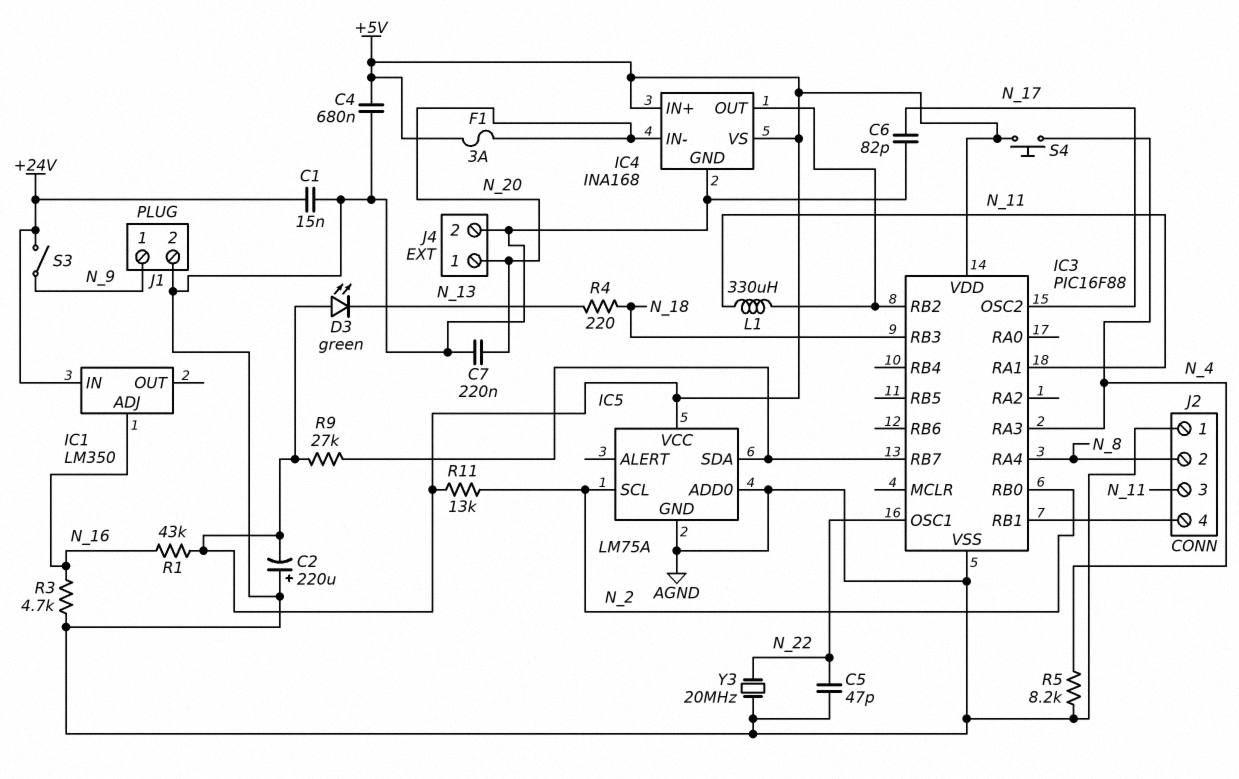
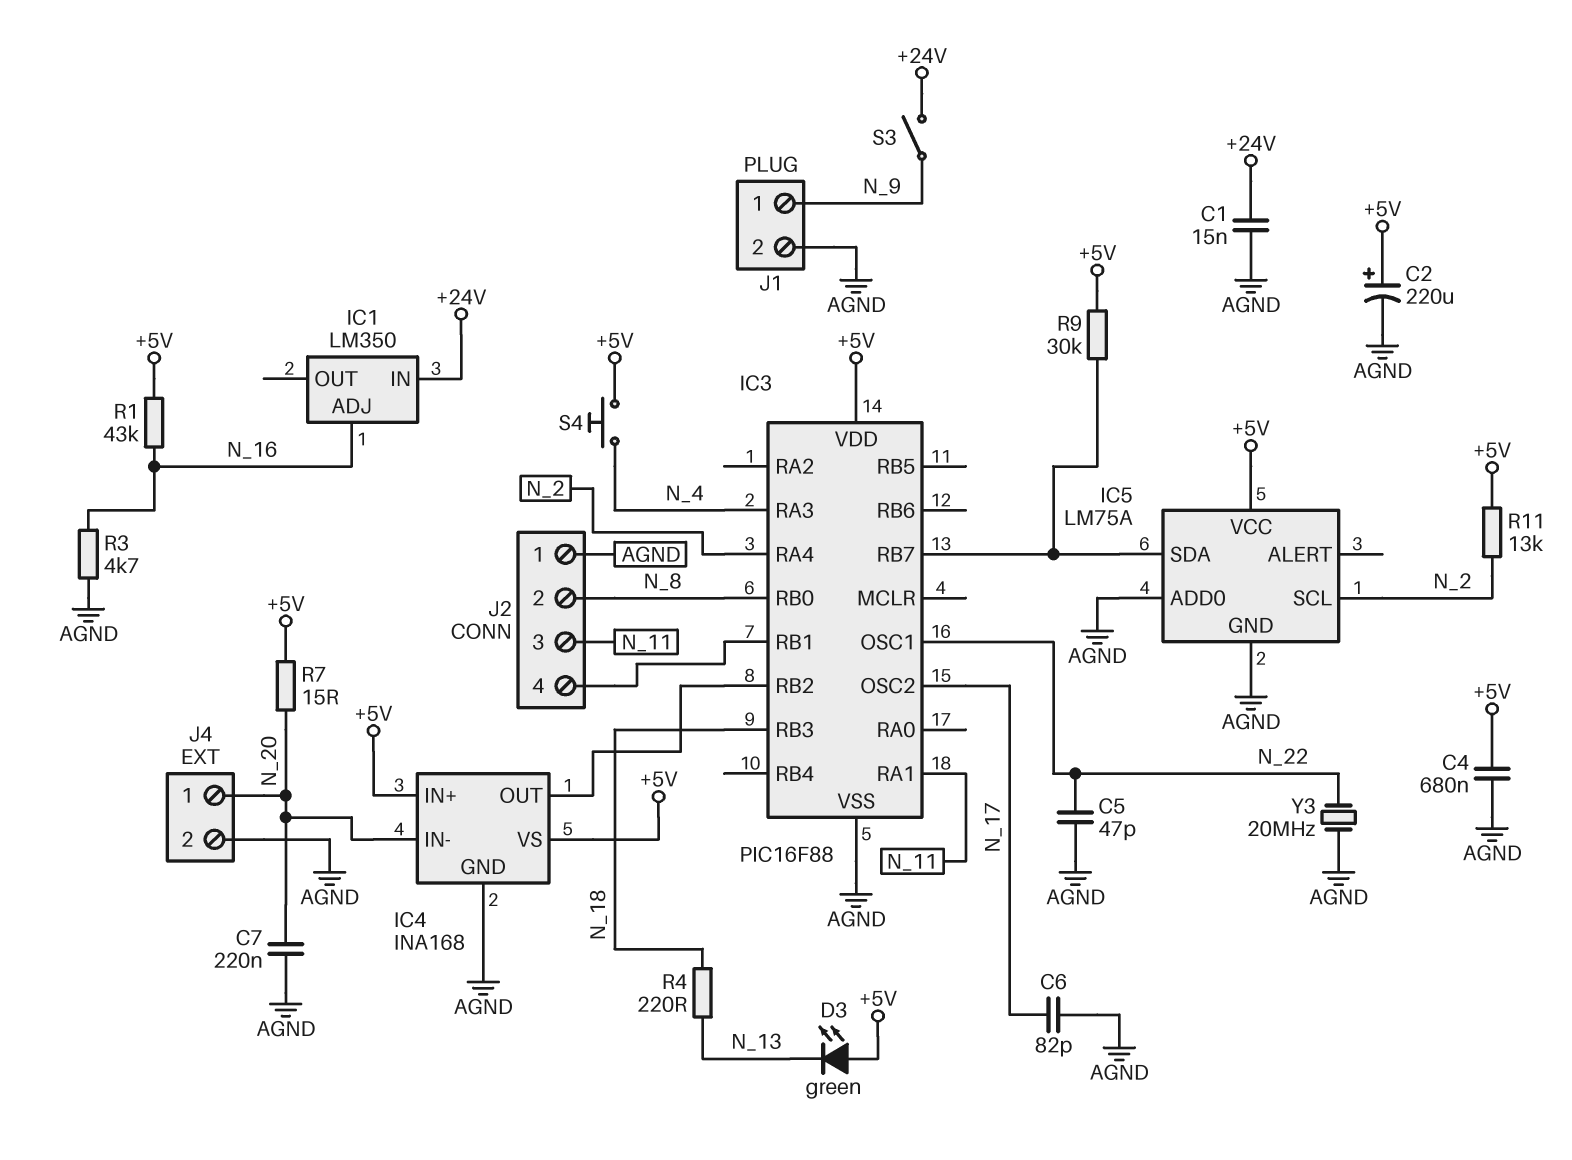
C2: 220uF (plus AGND, minus +5V) -> 220uF (plus +5V, minus AGND)
F1: 3A (+5V, N_20) -> none
IC3 pin RA4: N_8 -> N_2
IC3 pin RB0: N_2 -> N_8
L1: 330uH (IC3/RB2, N_11) -> none
R5: 8.2k (AGND, N_4) -> none
R7: none -> 15 (+5V, N_20)
R9: 27k (+5V, IC3/RB7) -> 30k (+5V, IC3/RB7)

